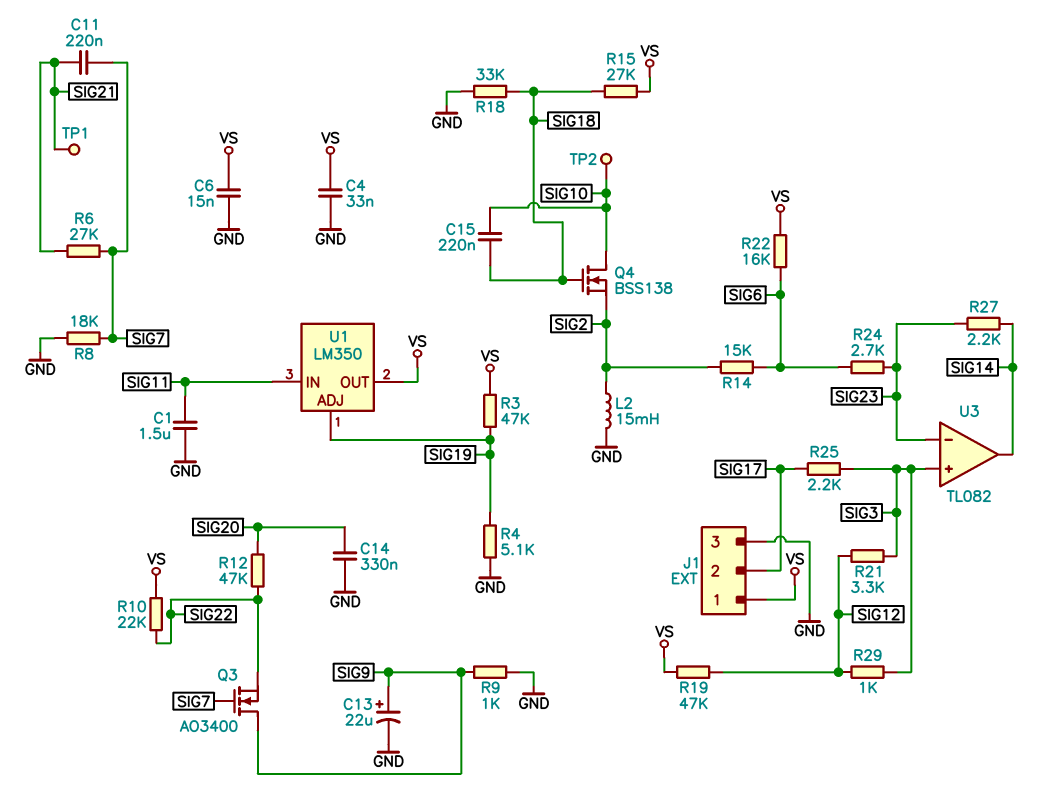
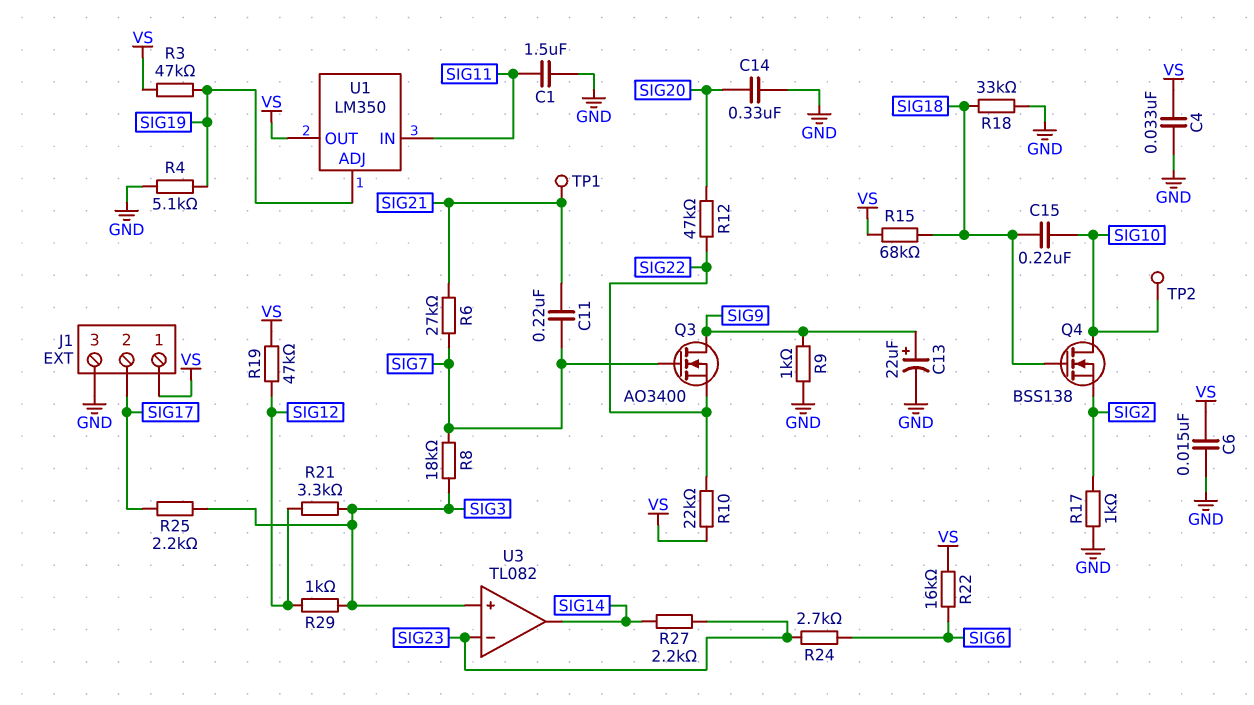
L2: 15mH (GND, SIG2) -> none
R8: 18k (GND, SIG7) -> 18k (SIG3, SIG7)
R14: 15k (SIG2, SIG6) -> none
R15: 27k (SIG18, VS) -> 68k (SIG18, VS)
R17: none -> 1k (GND, SIG2)

